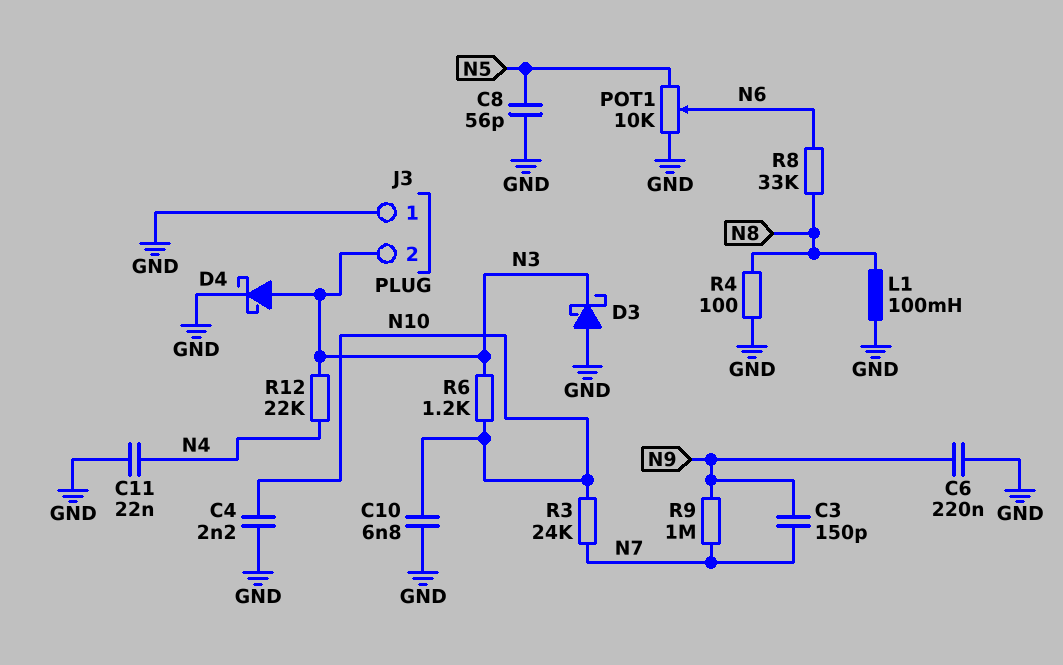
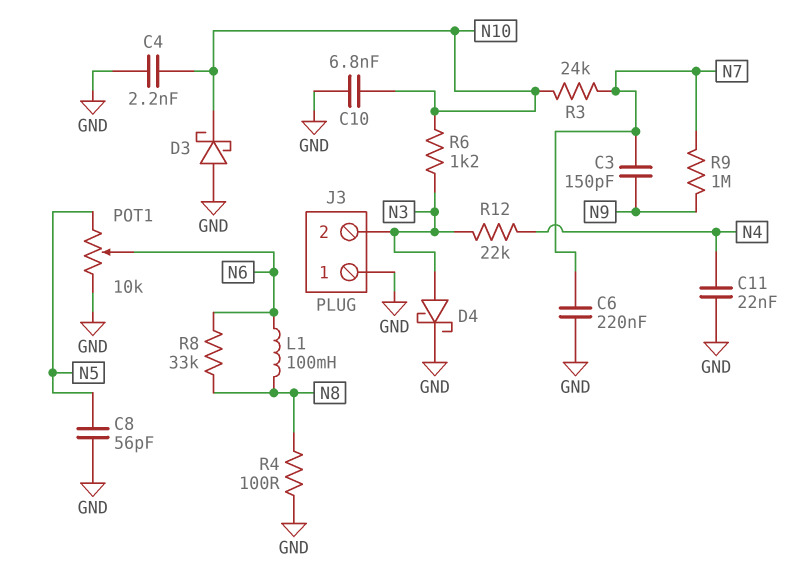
C6: 220nF (GND, N9) -> 220nF (GND, N7)
D3: schottky (A GND, K N3) -> schottky (A GND, K N10)
L1: 100mH (GND, N8) -> 100mH (N6, N8)

